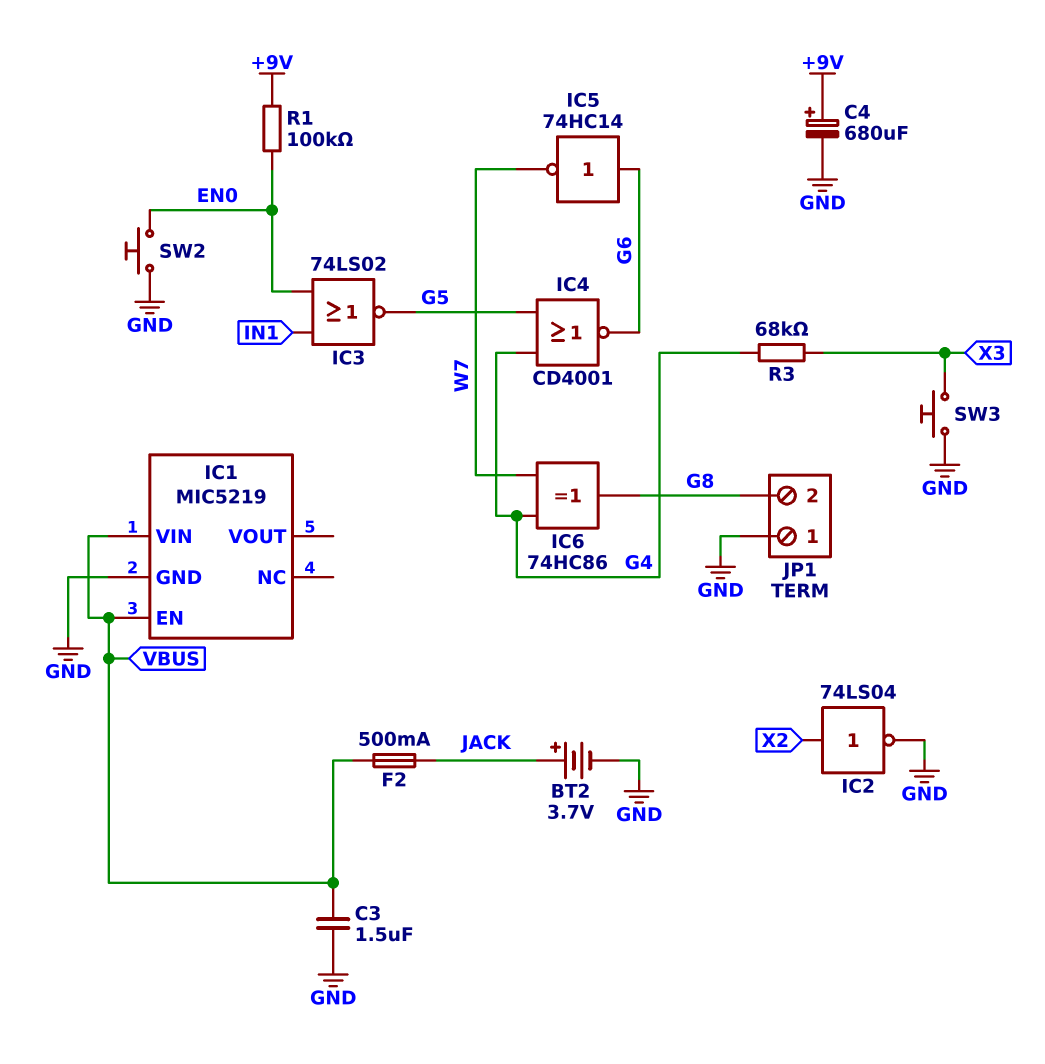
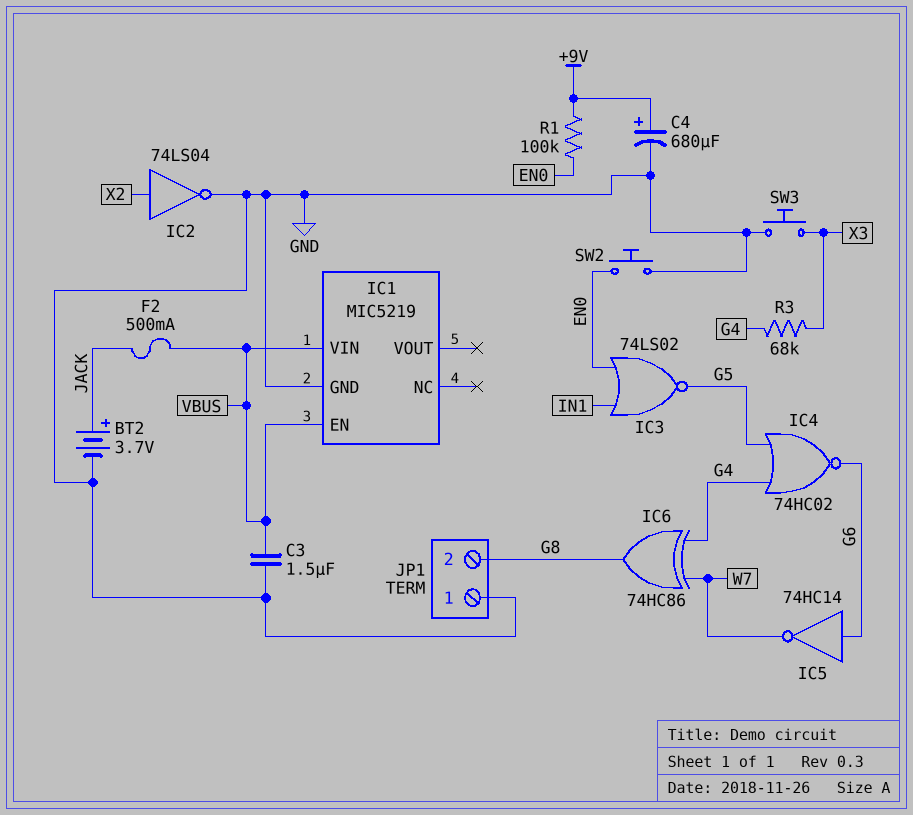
IC4: NOR CD4001 (in G4, in G5, out G6) -> NOR 74HC02 (in G4, in G5, out G6)

